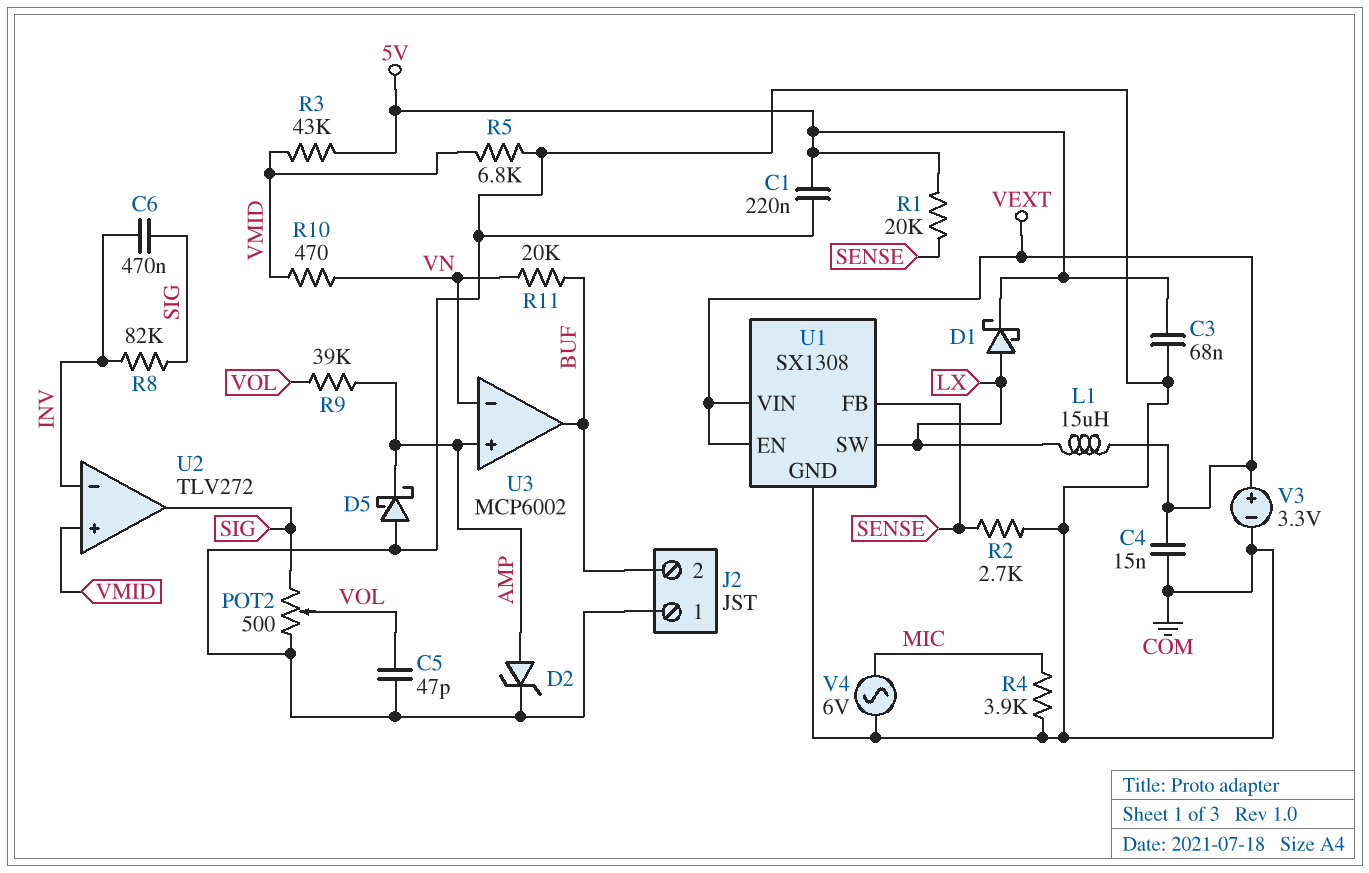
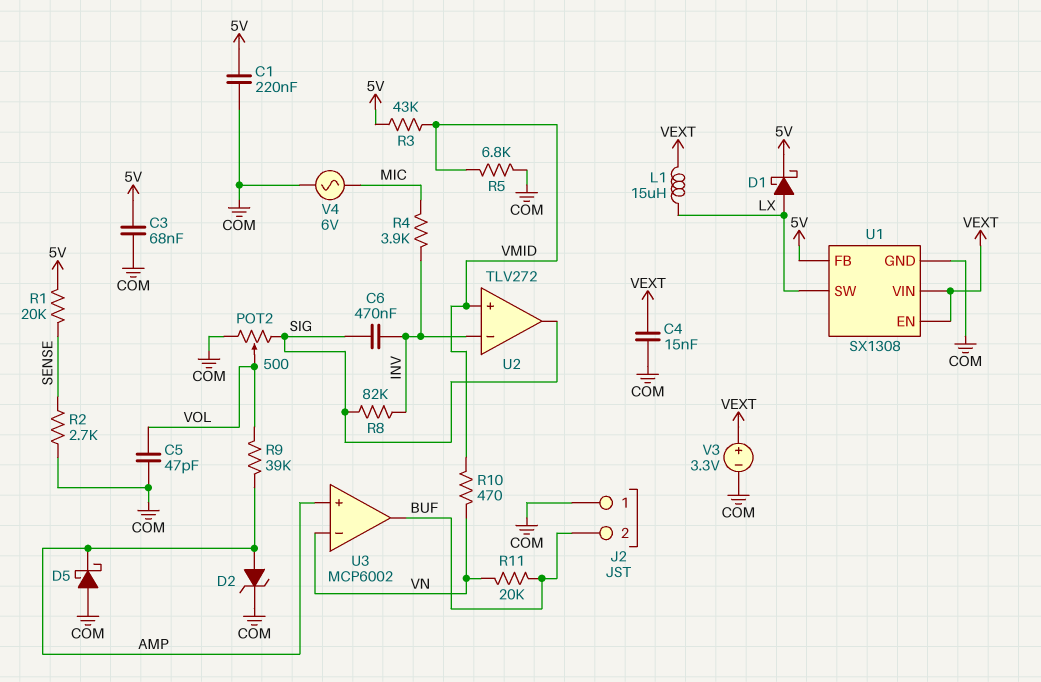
R4: 3.9k (COM, MIC) -> 3.9k (INV, MIC)
U1 pin FB: SENSE -> 5V

